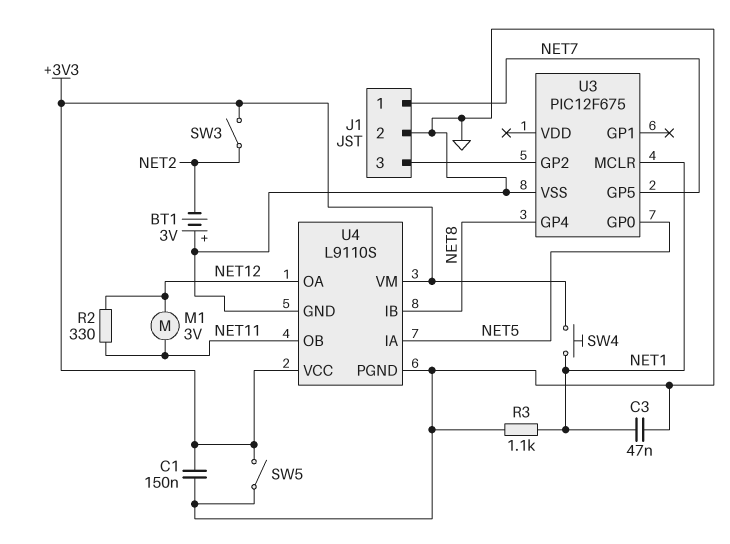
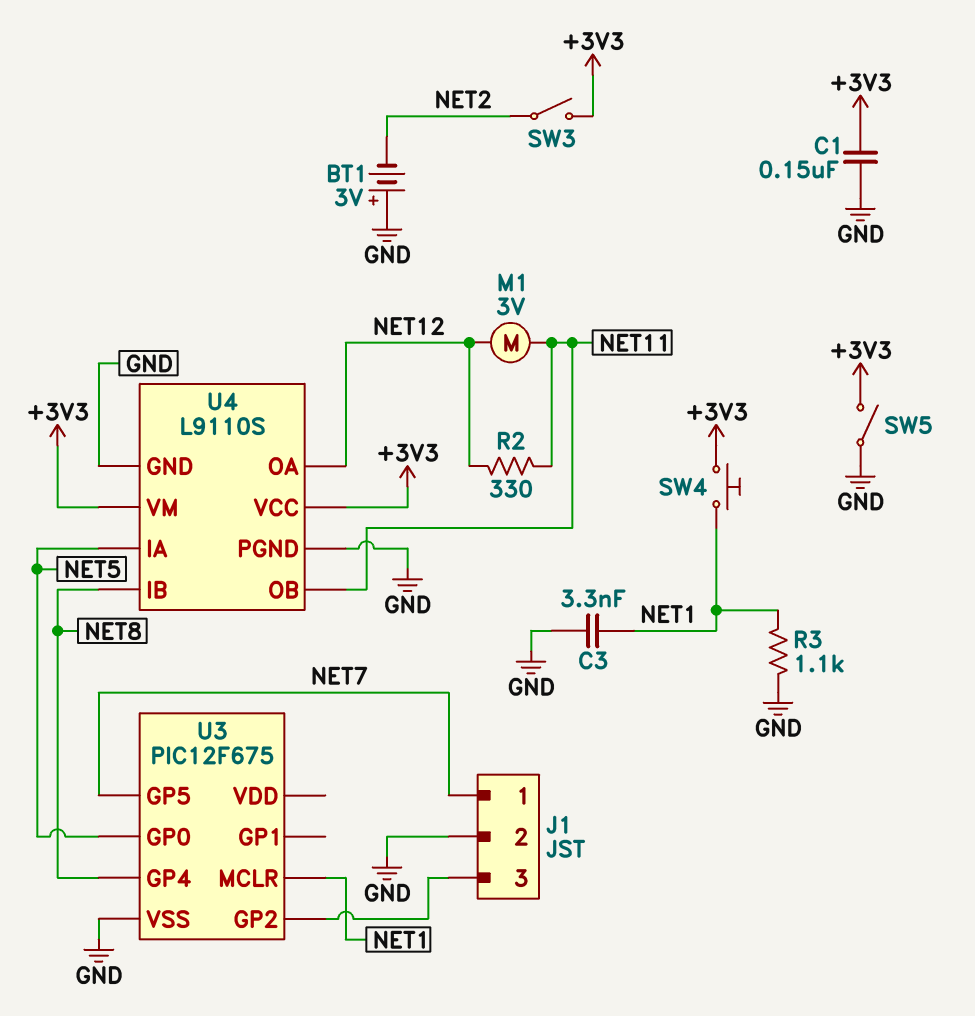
C3: 47nF (GND, NET1) -> 3.3nF (GND, NET1)

